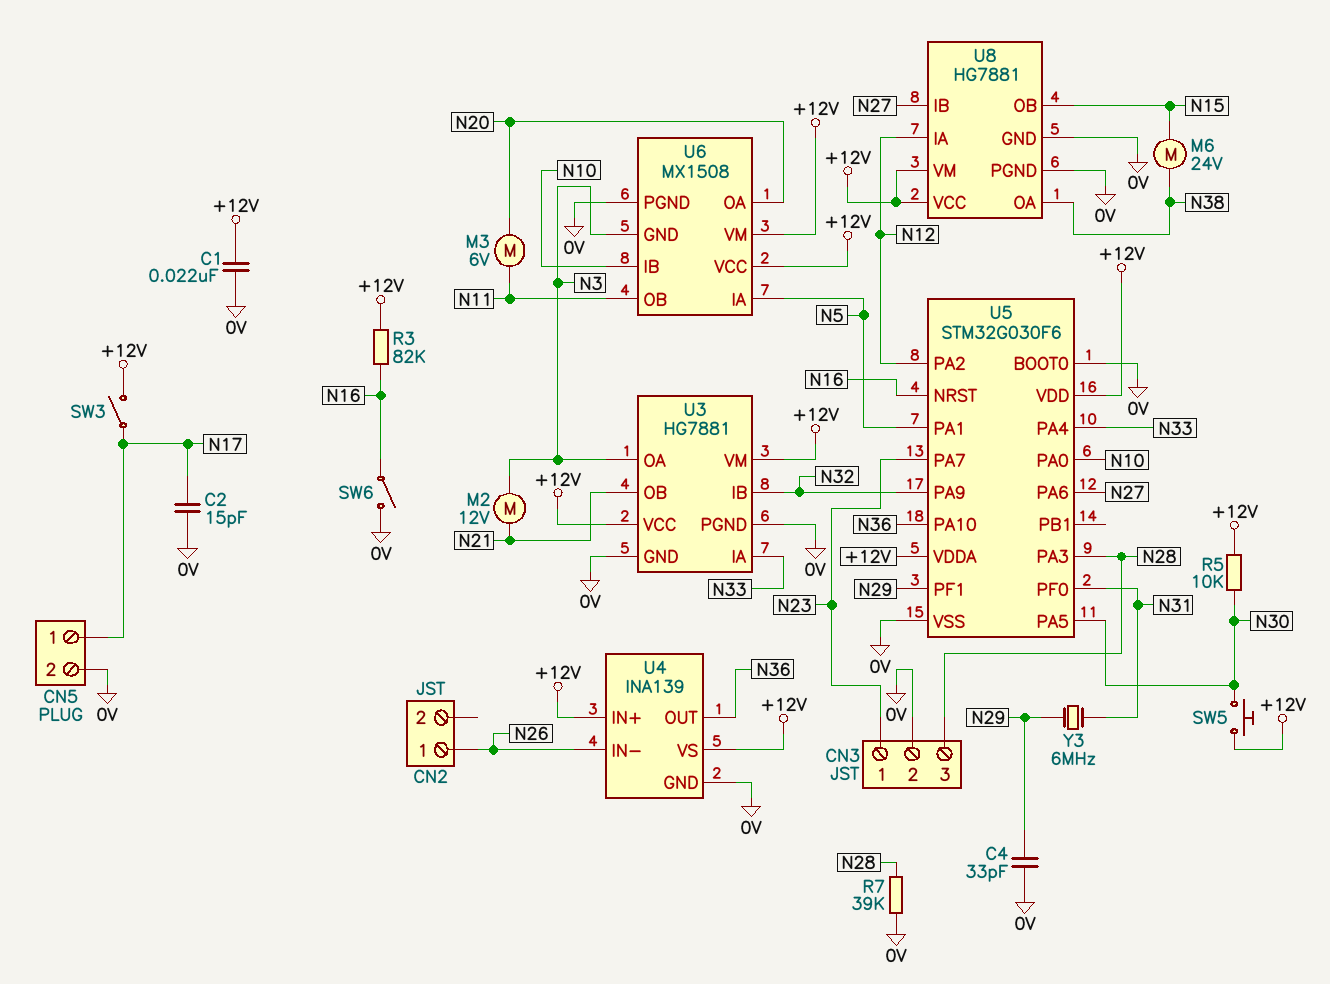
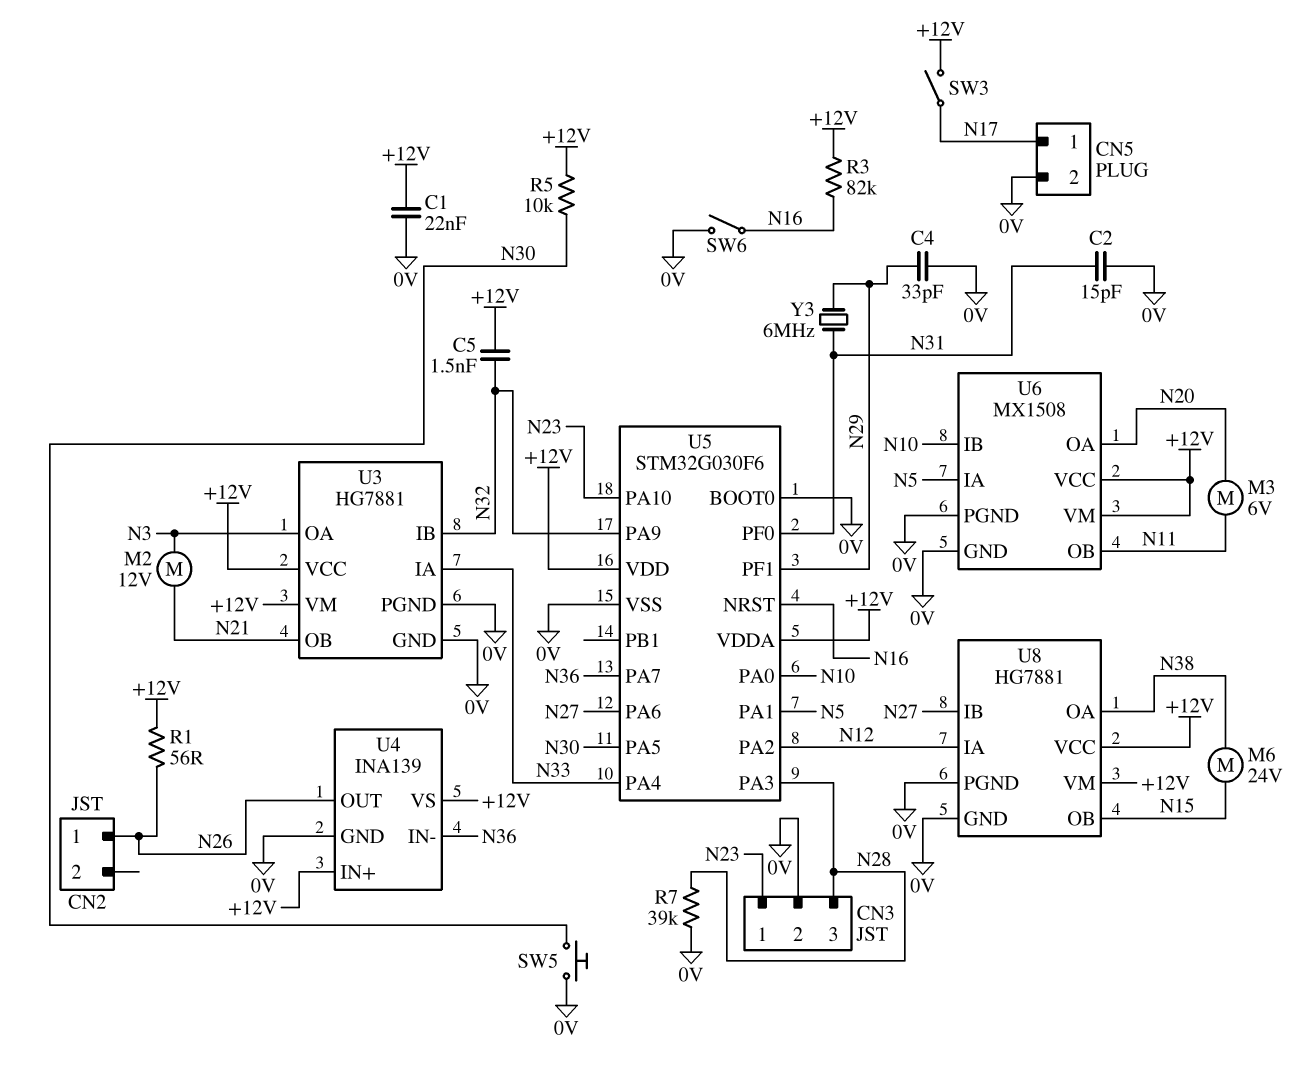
C2: 15pF (0V, N17) -> 15pF (0V, N31)
C5: none -> 1.5nF (+12V, N32)
R1: none -> 56 (+12V, N26)
SW5: button (+12V, N30) -> button (0V, N30)
U4 pin IN-: N26 -> N36
U4 pin OUT: N36 -> N26
U5 pin PA7: N23 -> N36
U5 pin PA10: N36 -> N23
U6 pin GND: N3 -> 0V

